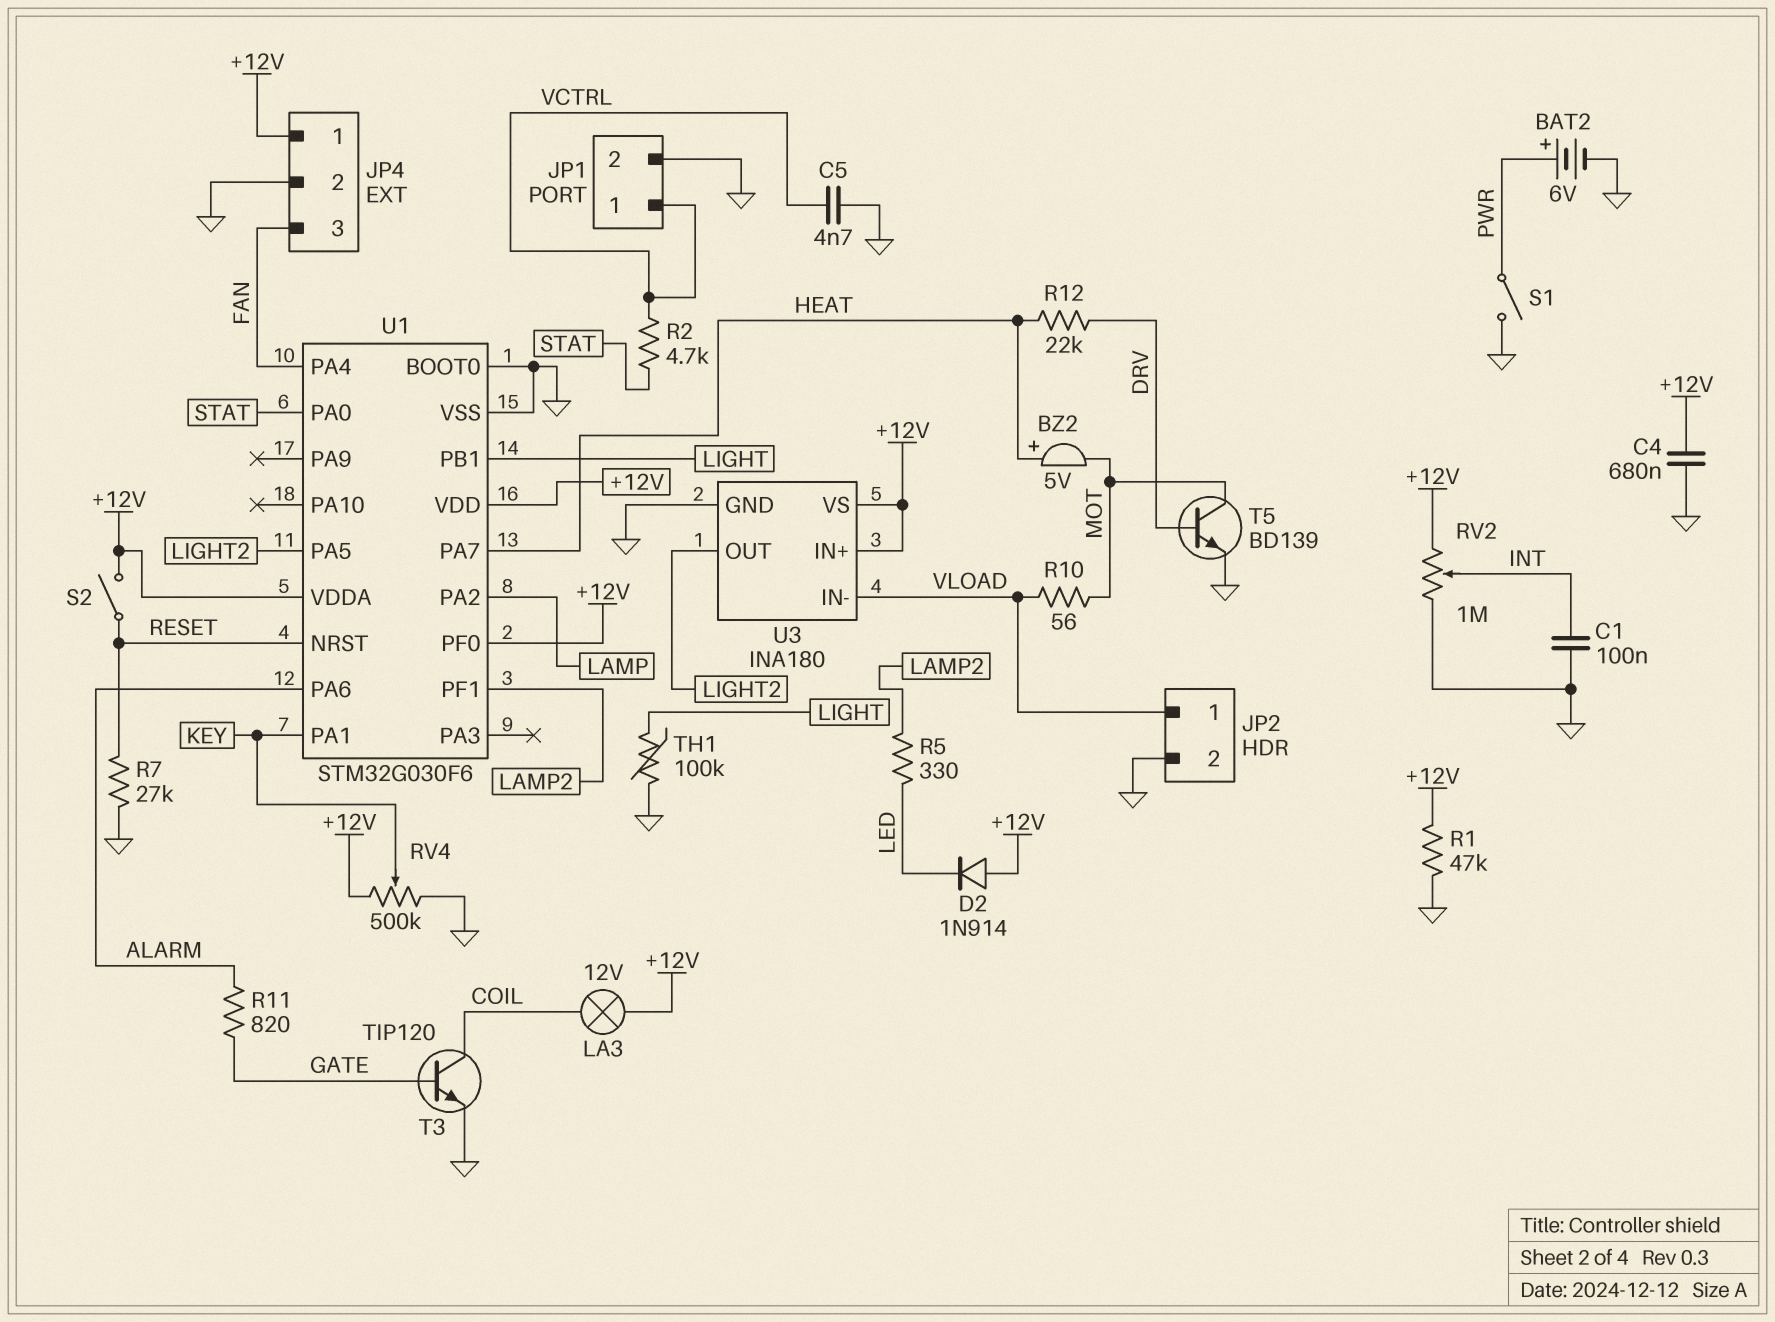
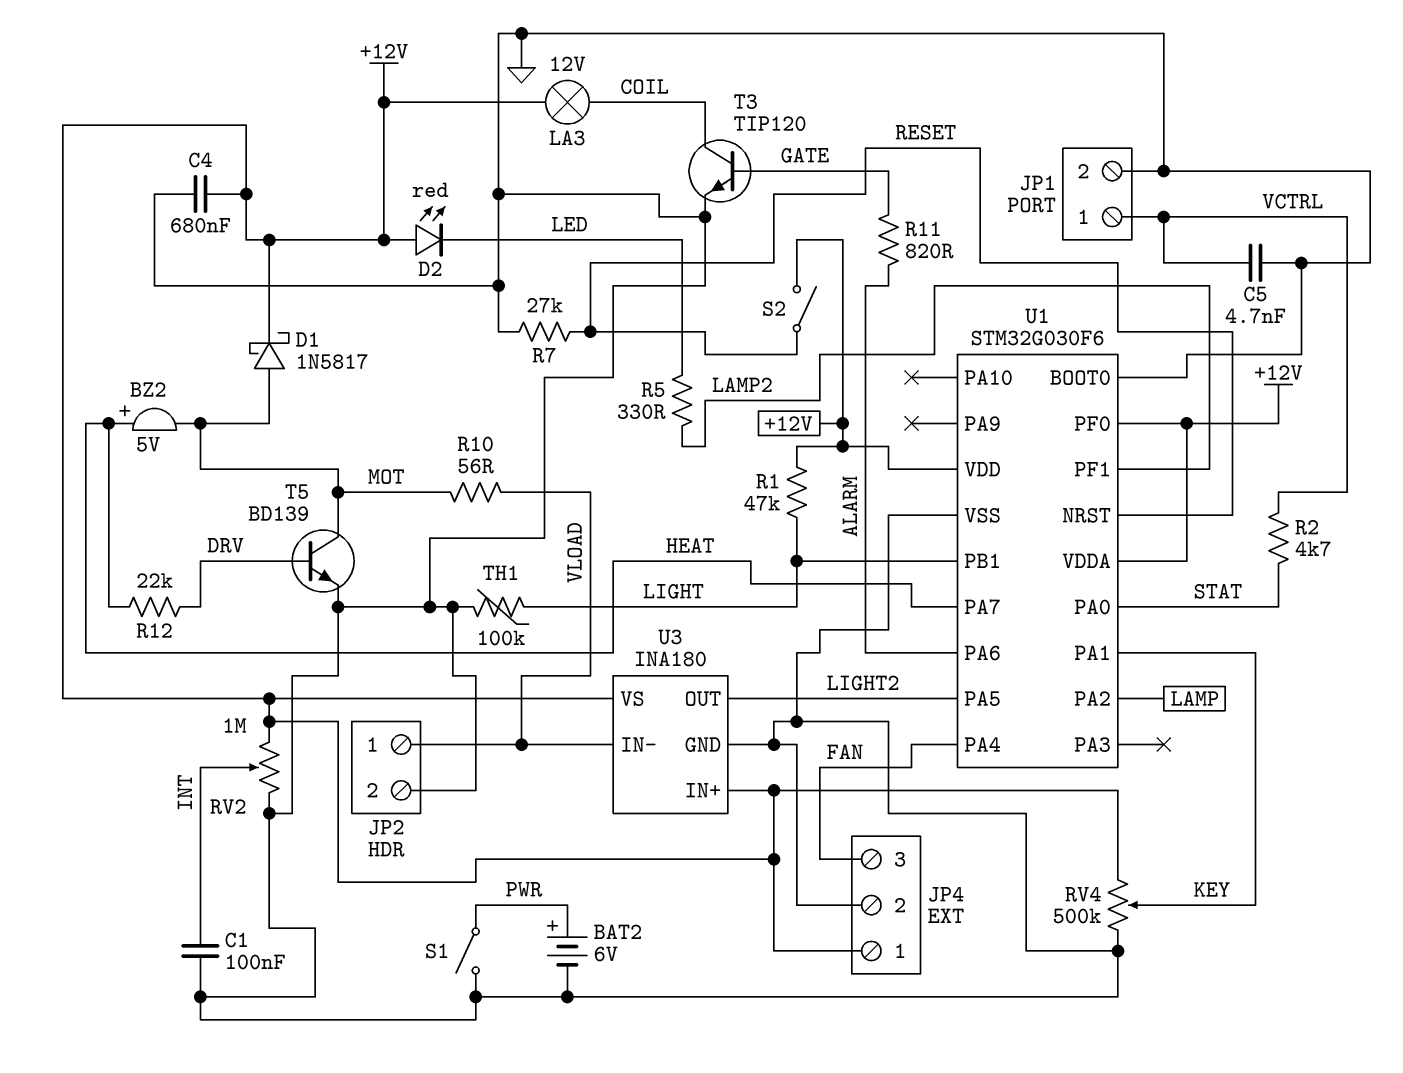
D1: none -> schottky 1N5817 (A MOT, K +12V)
D2: diode 1N914 (A +12V, K LED) -> LED red (A +12V, K LED)
R1: 47k (+12V, GND) -> 47k (+12V, LIGHT)

